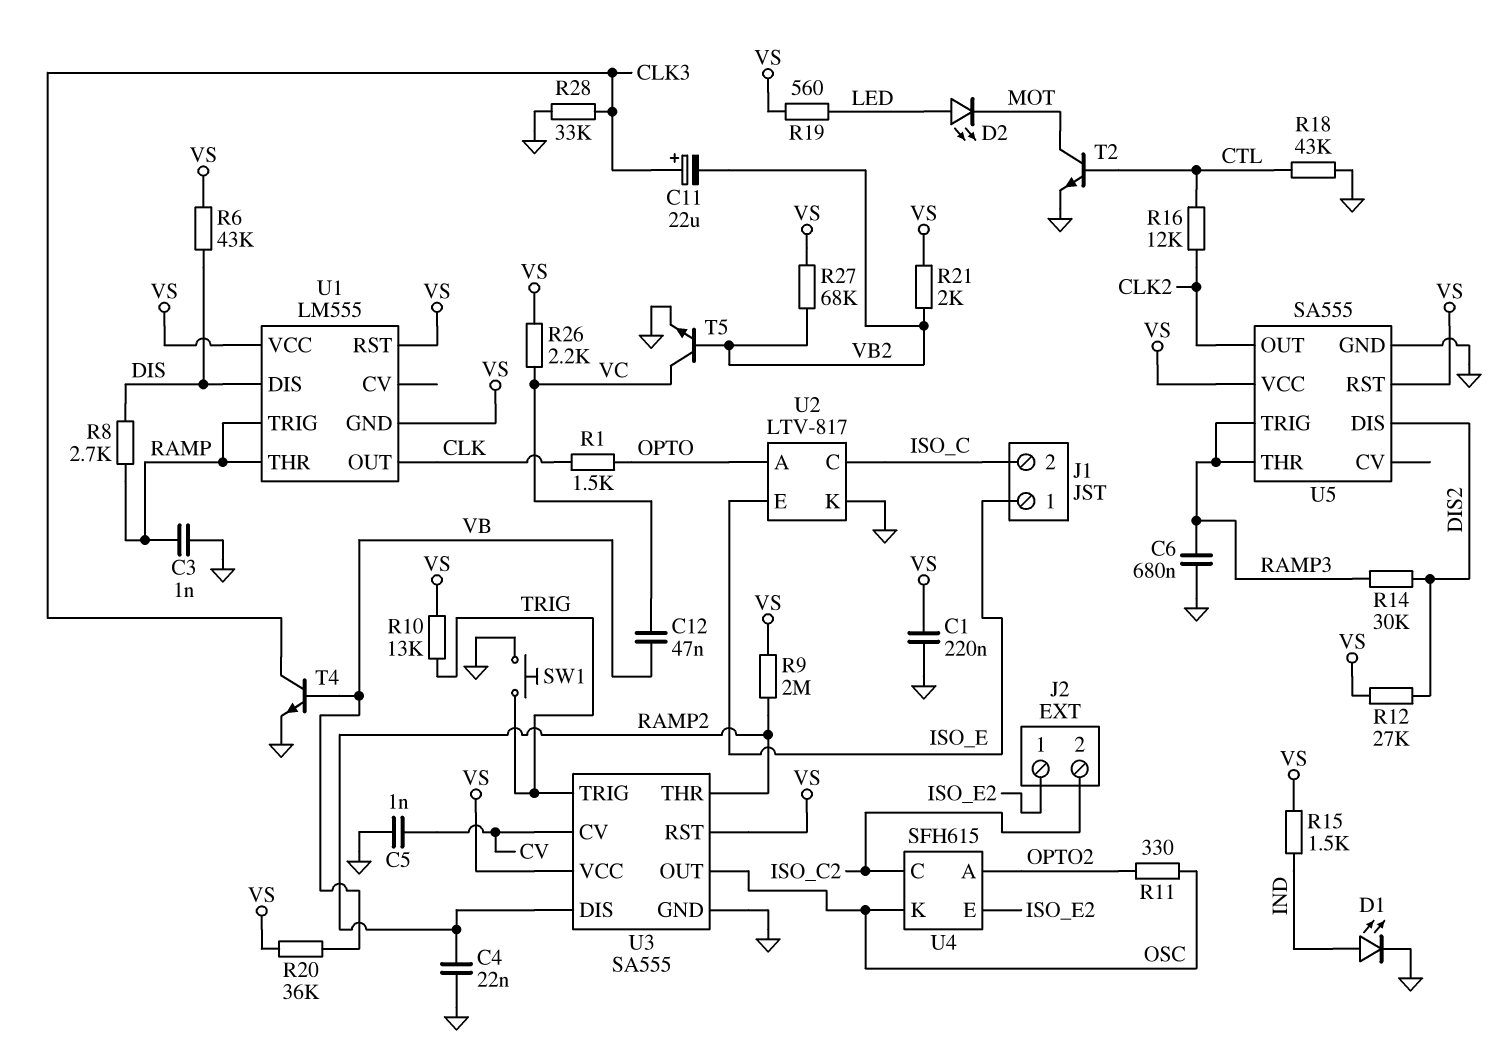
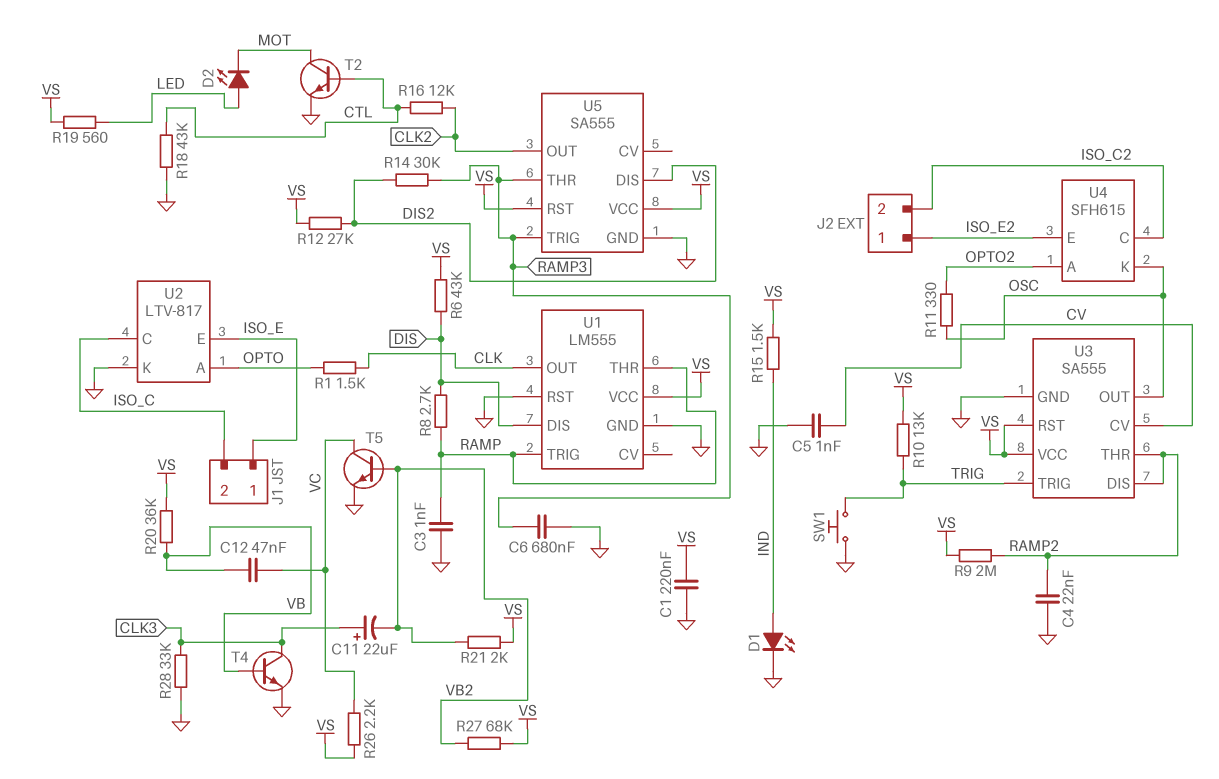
U1 pin GND: VS -> GND
U1 pin RST: VS -> GND

